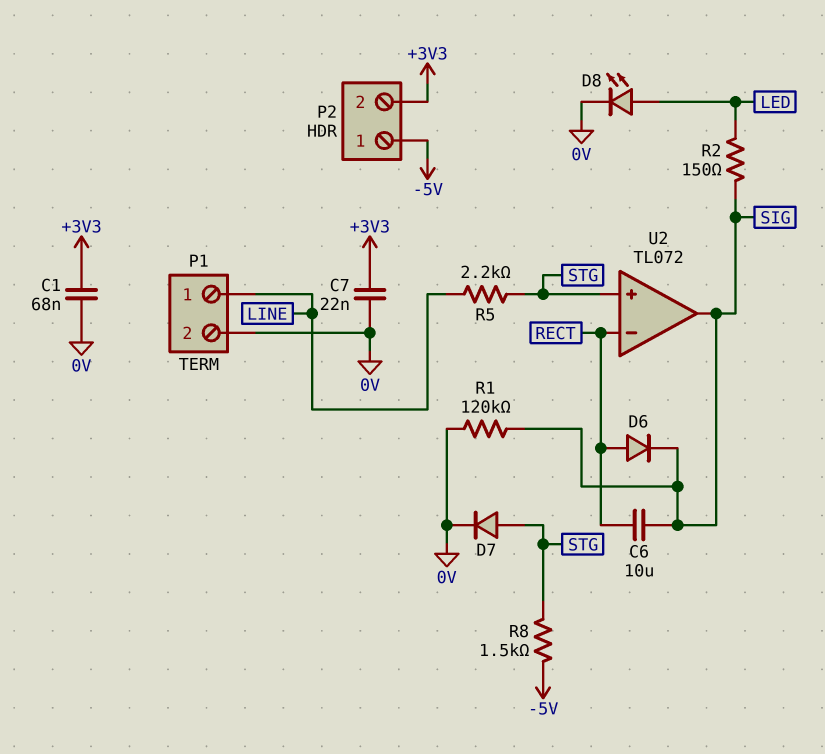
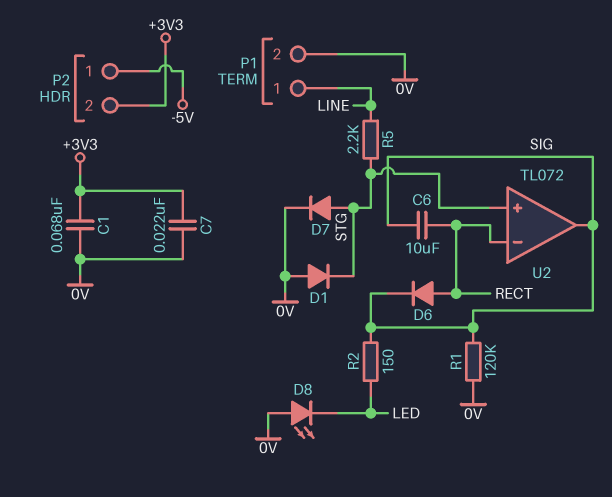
D1: none -> diode (A 0V, K STG)
D8: LED (A LED, K 0V) -> LED (A 0V, K LED)
R8: 1.5k (-5V, STG) -> none

